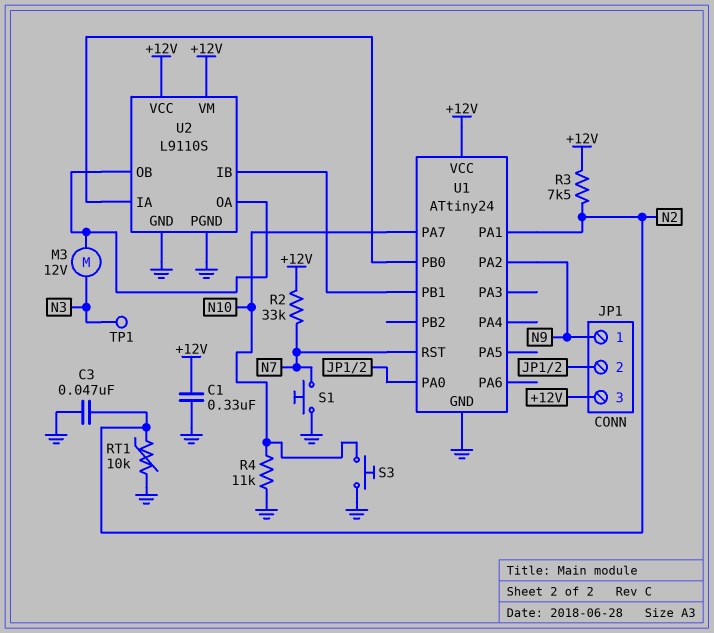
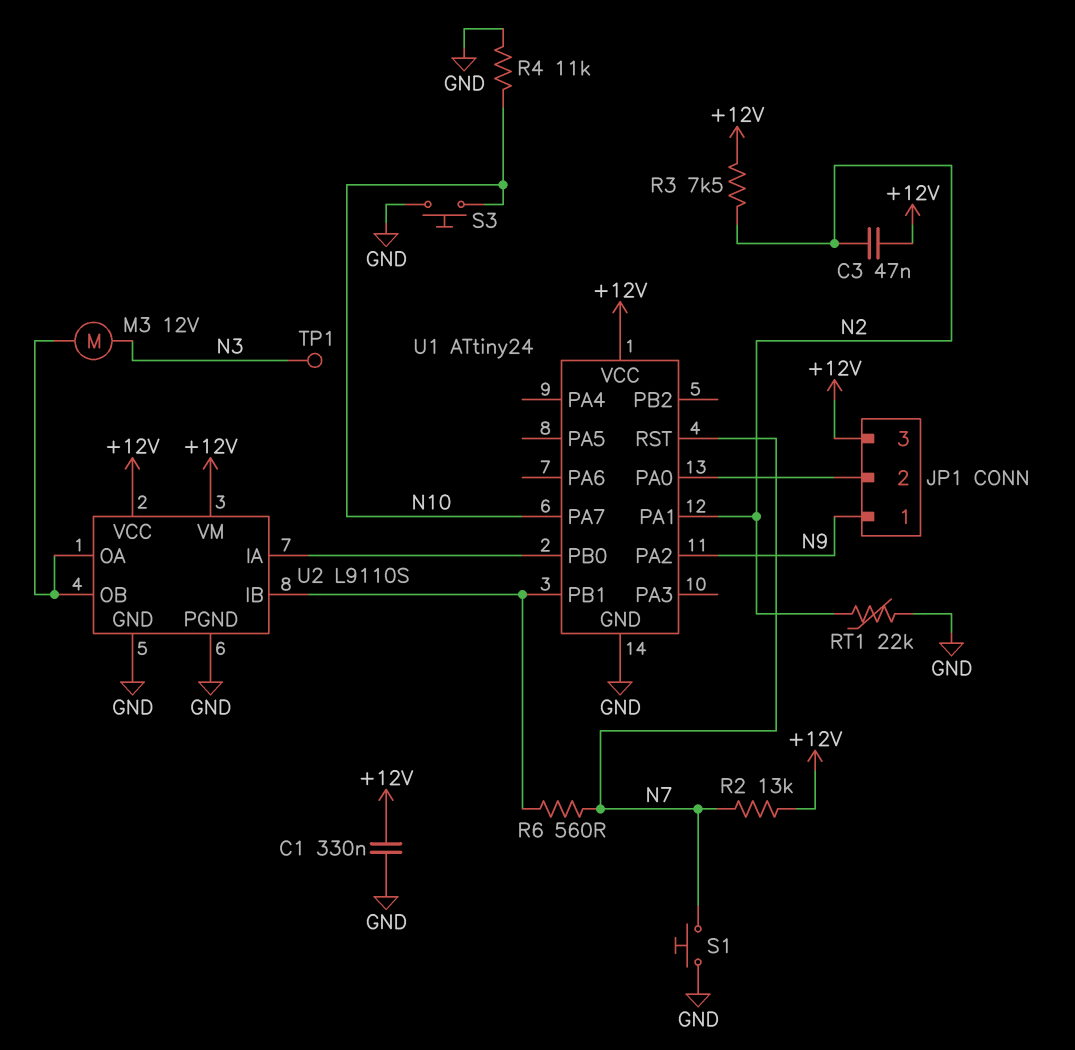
C3: 47nF (GND, N2) -> 47nF (+12V, N2)
R2: 33k (+12V, N7) -> 13k (+12V, N7)
R6: none -> 560 (N7, U1/PB1)
RT1: 10k (GND, N2) -> 22k (GND, N2)

